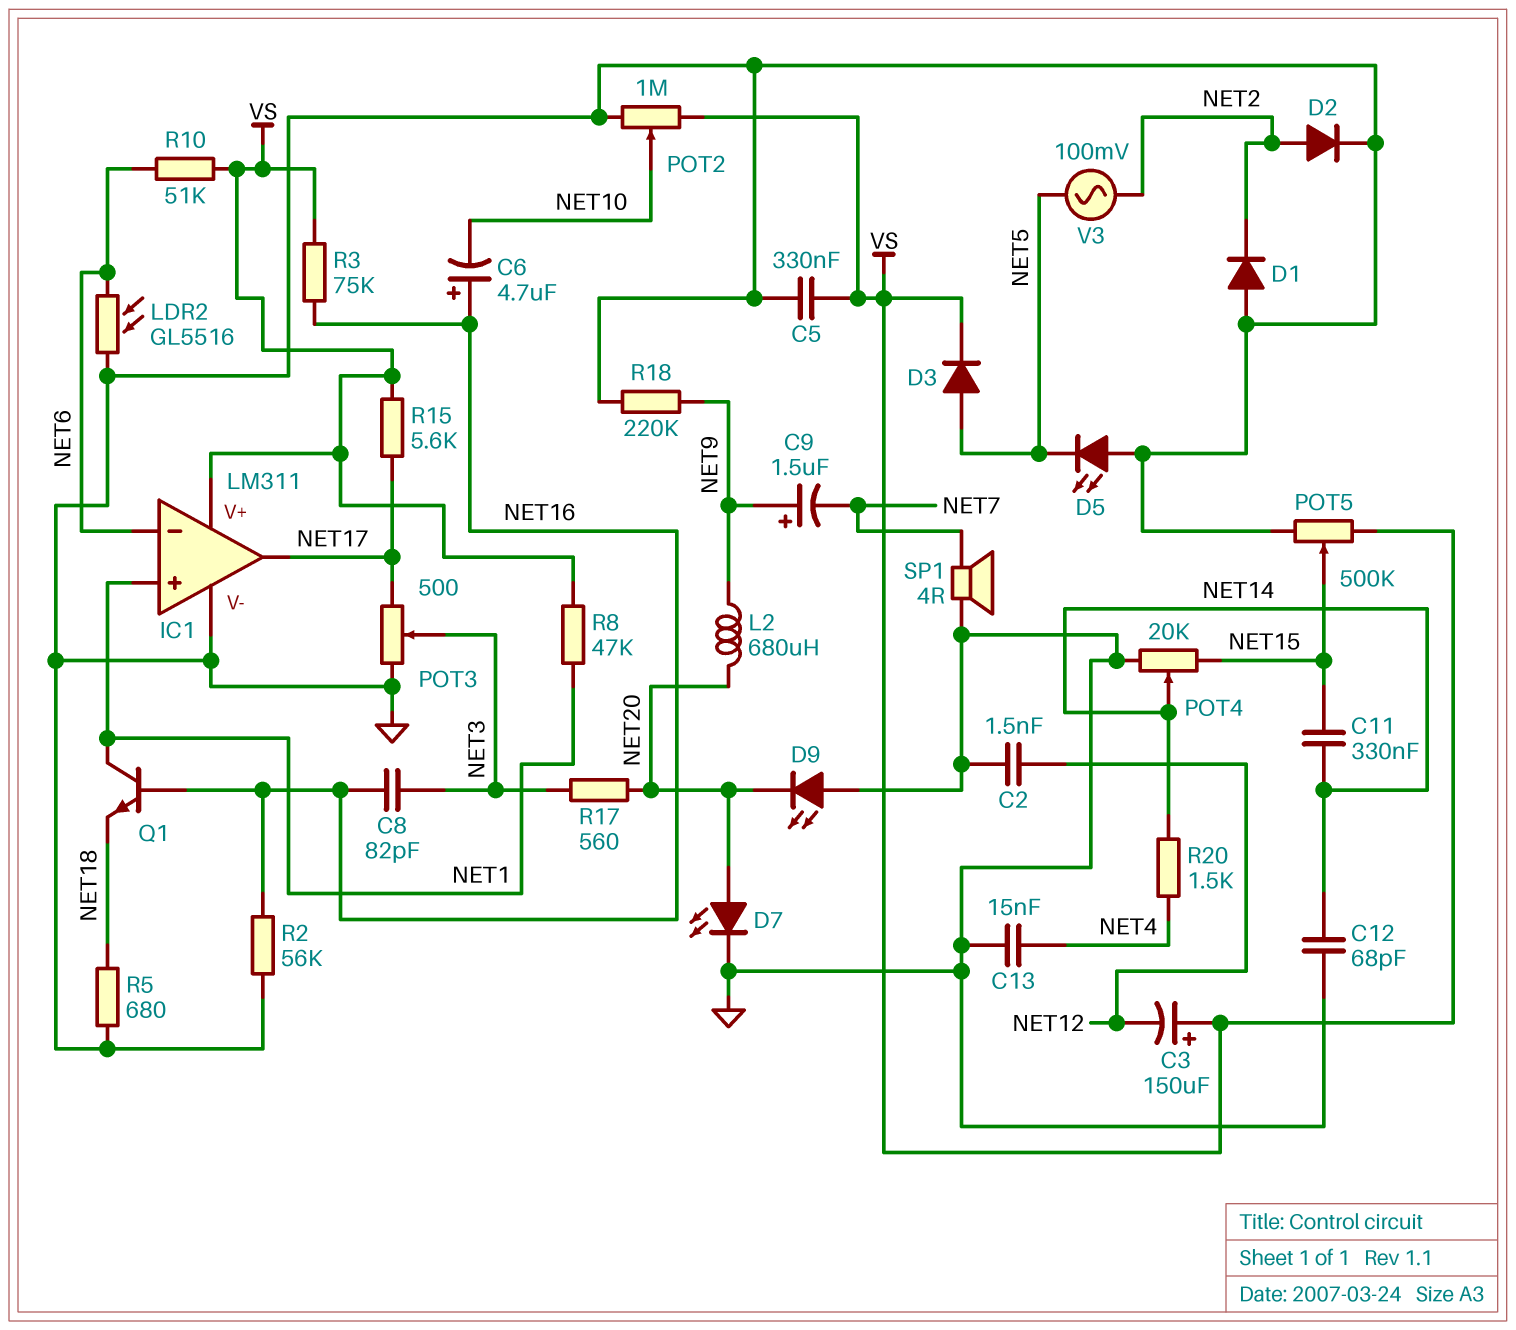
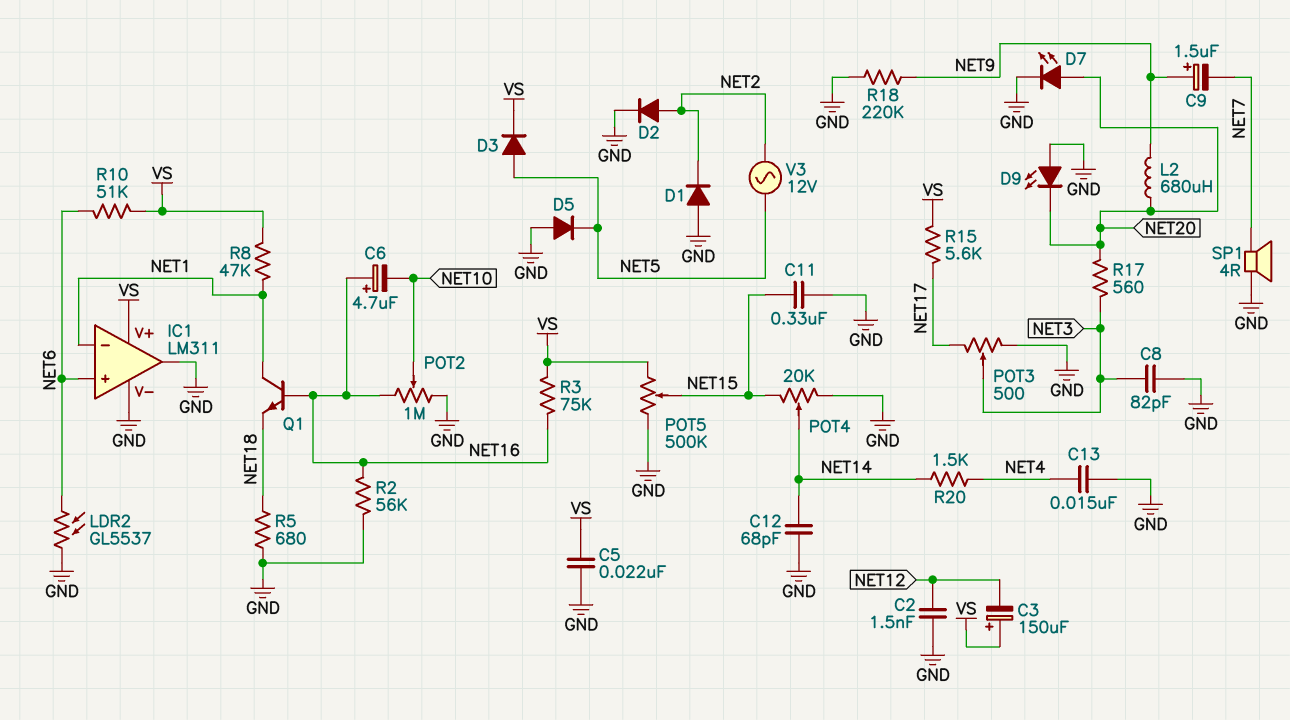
C5: 330nF (GND, VS) -> 22nF (GND, VS)
C8: 82pF (NET3, NET16) -> 82pF (GND, NET3)
C11: 330nF (NET14, NET15) -> 330nF (GND, NET15)
D5: LED (A GND, K NET5) -> diode (A GND, K NET5)
IC1 pin in+: NET1 -> NET6
IC1 pin in-: NET6 -> NET1
IC1 pin out: NET17 -> GND
LDR2: GL5516 (GND, NET6) -> GL5537 (GND, NET6)
POT2: 1M (GND, VS, wiper NET10) -> 1M (GND, NET16, wiper NET10)
V3: AC 100mV (NET2, NET5) -> AC 12V (NET2, NET5)

